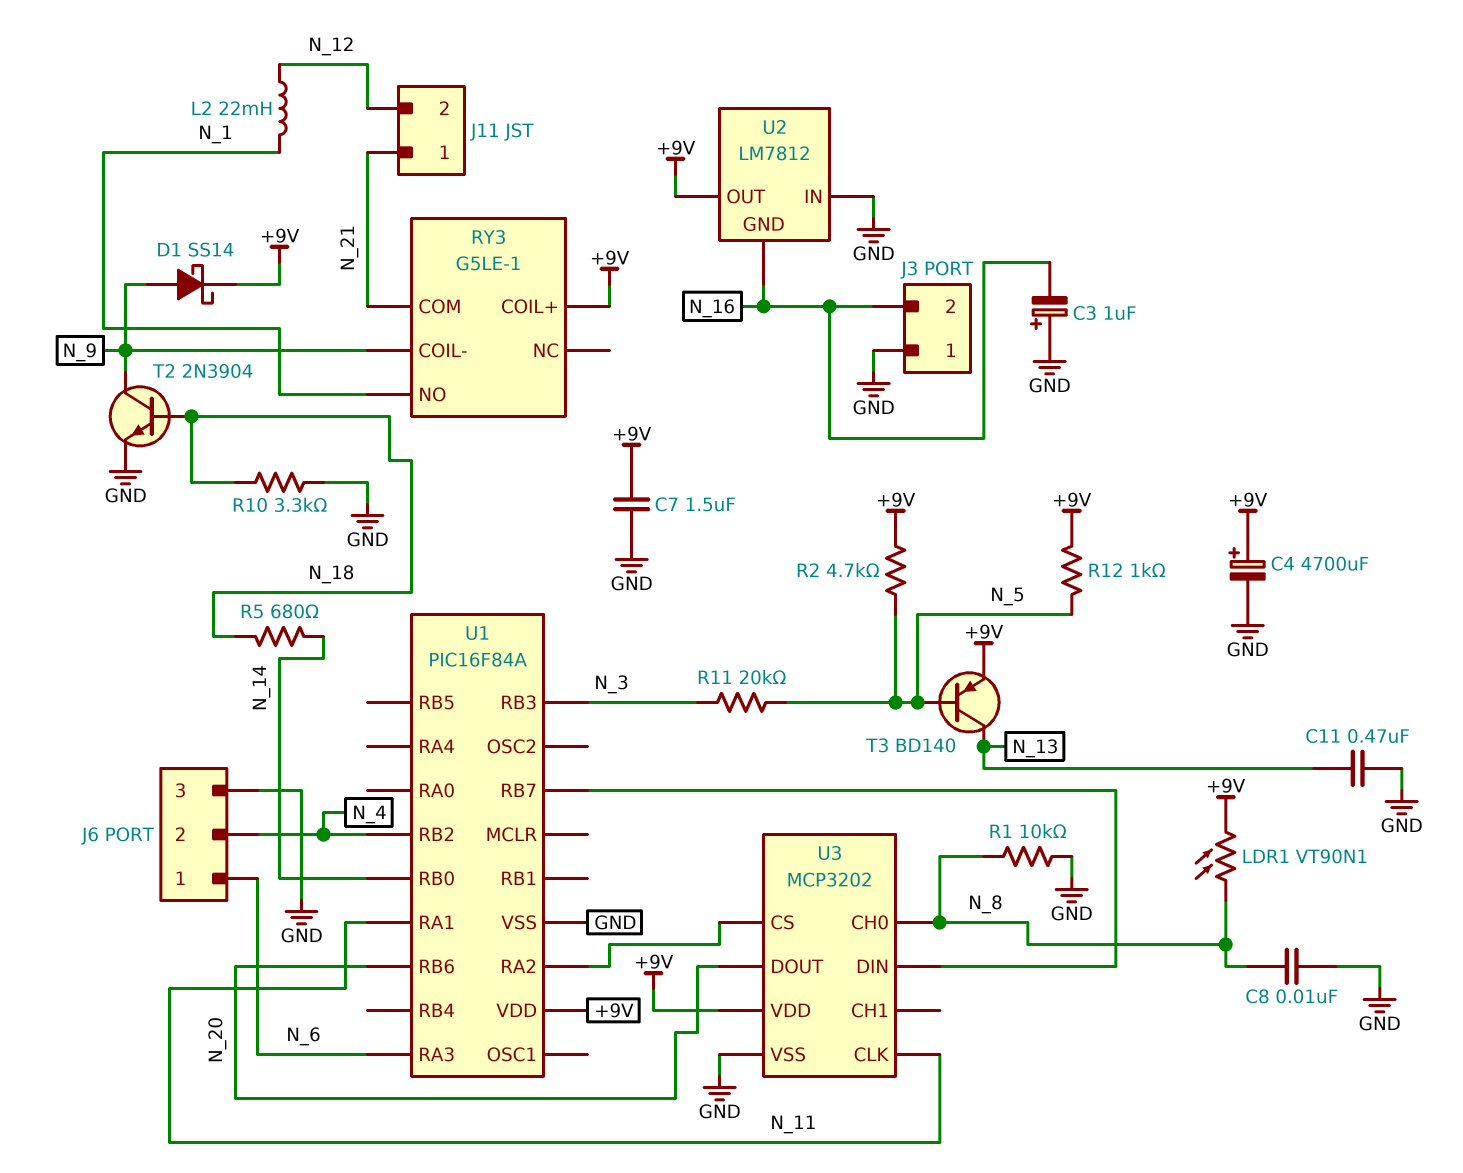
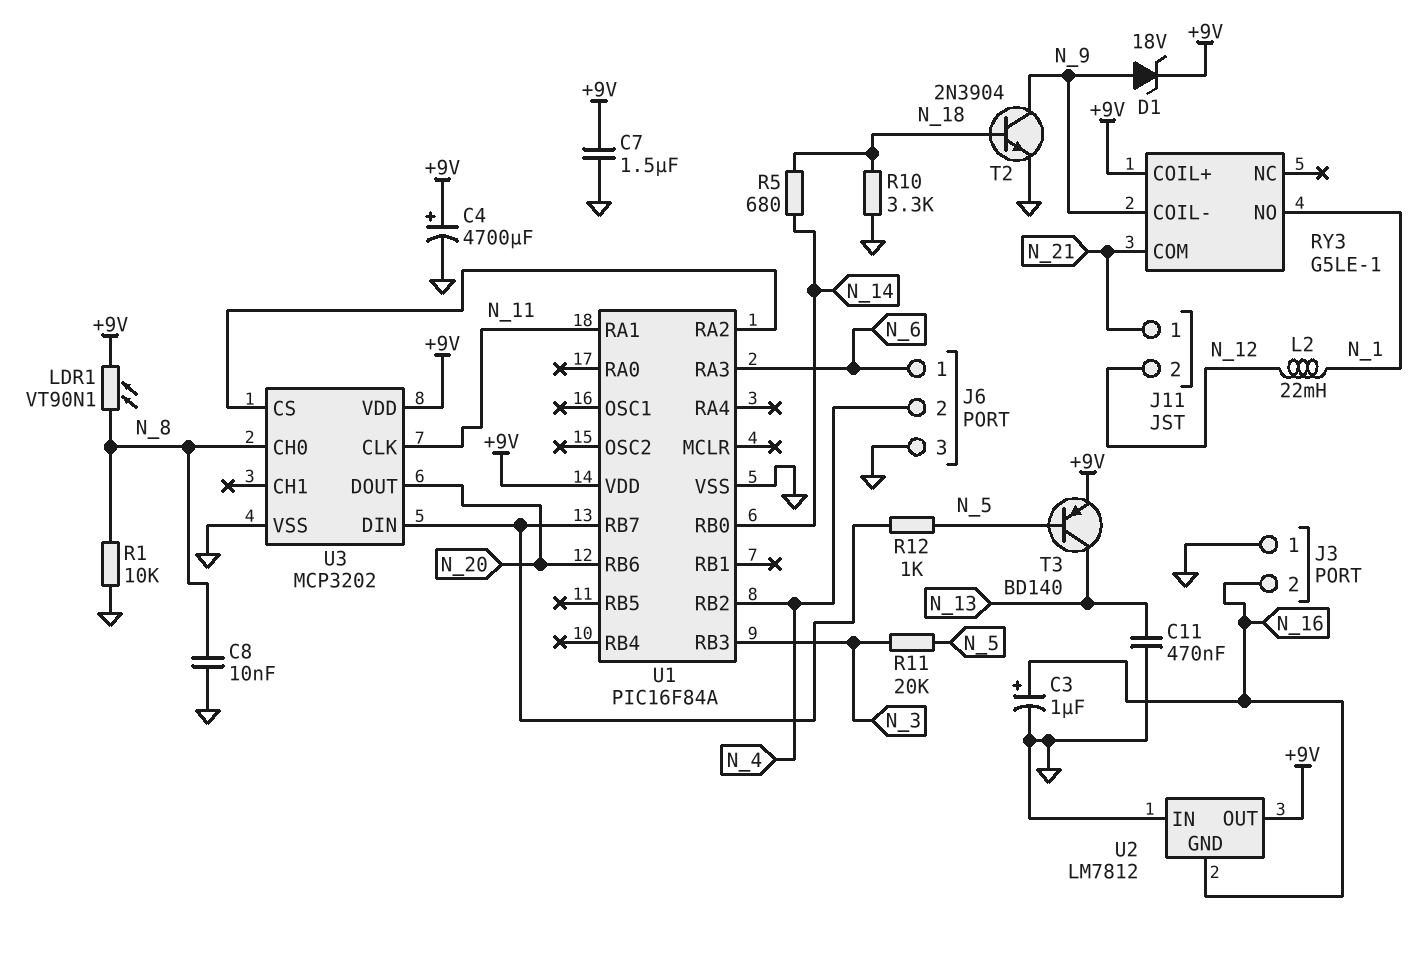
C3: 1uF (plus GND, minus N_16) -> 1uF (plus N_16, minus GND)
D1: schottky SS14 (A N_9, K +9V) -> zener 18V (A N_9, K +9V)
R2: 4.7k (+9V, N_5) -> none
R12: 1k (+9V, N_5) -> 1k (N_5, U1/RB7)

